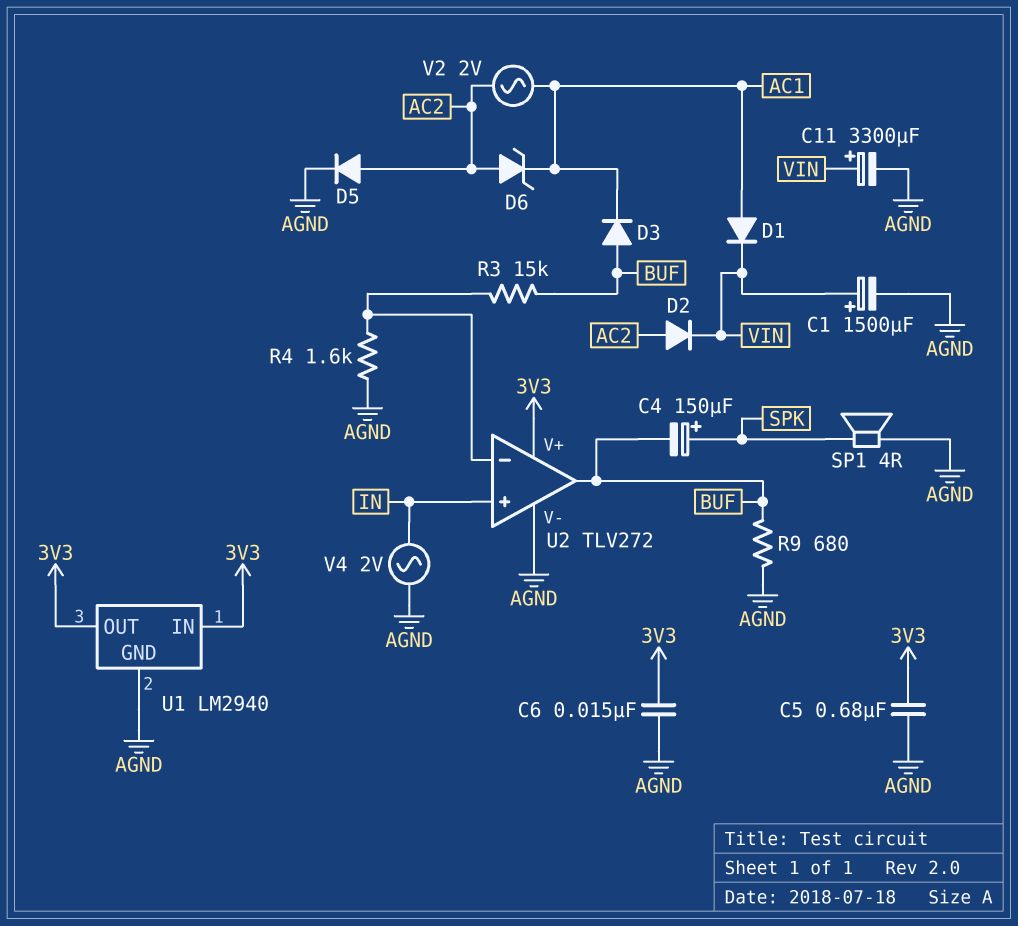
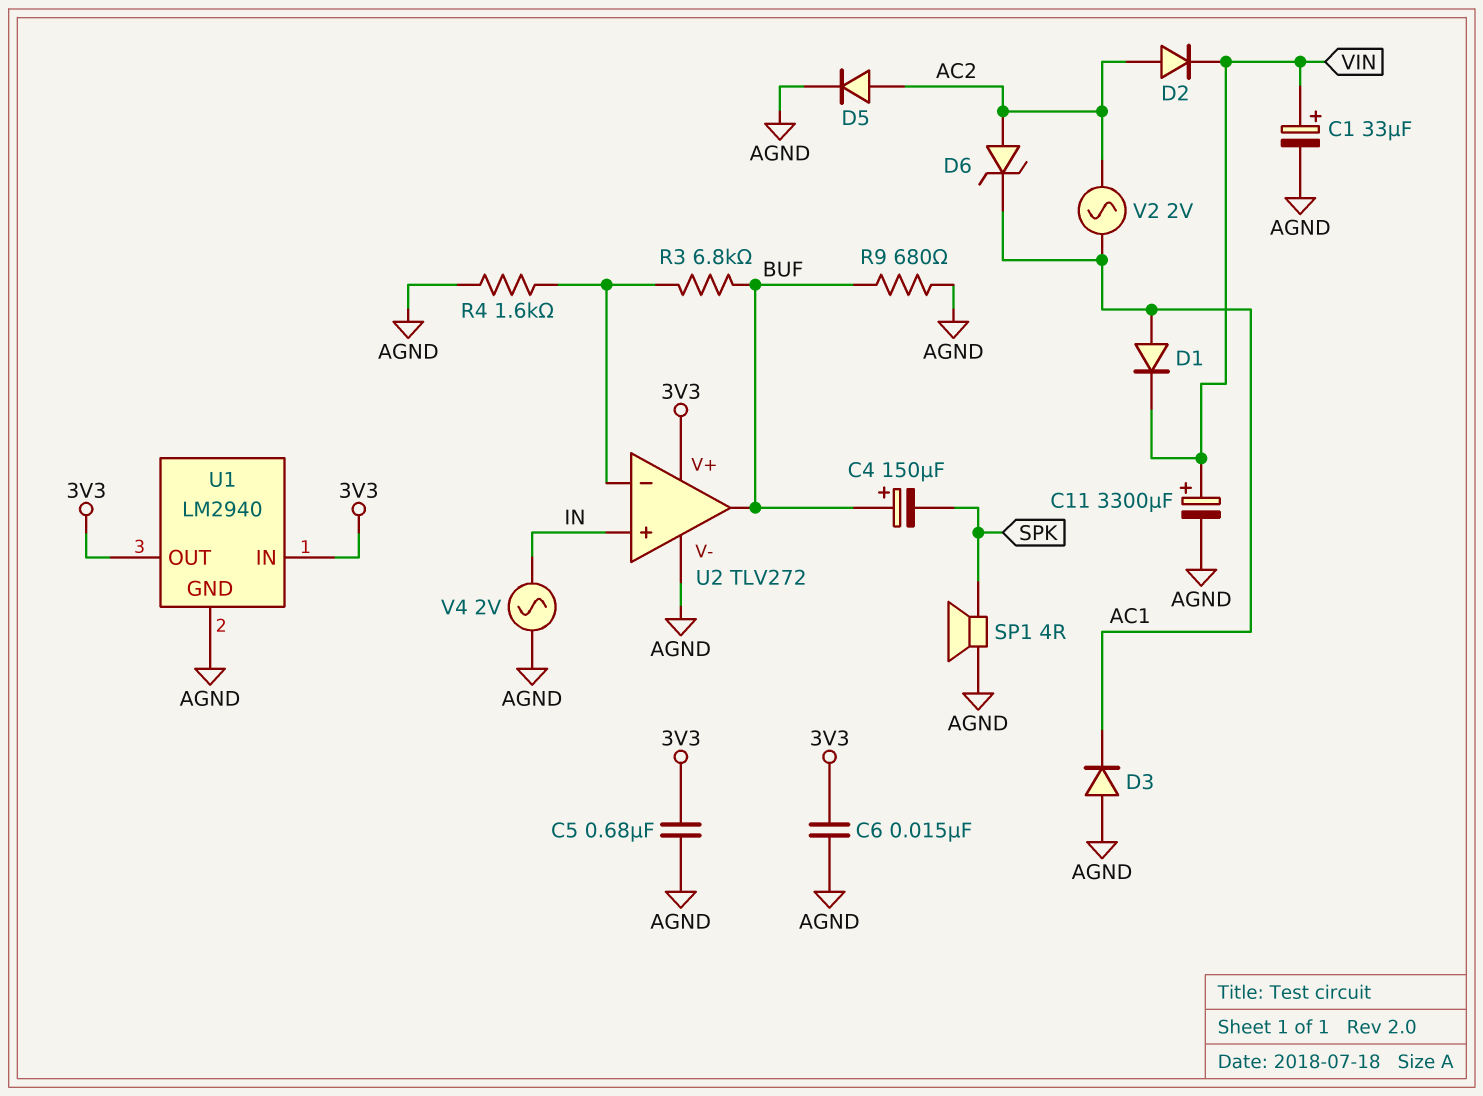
C1: 1500uF (plus VIN, minus AGND) -> 33uF (plus VIN, minus AGND)
C4: 150uF (plus SPK, minus BUF) -> 150uF (plus BUF, minus SPK)
D3: diode (A BUF, K AC1) -> diode (A AGND, K AC1)
R3: 15k (BUF, U2/in-) -> 6.8k (BUF, U2/in-)

